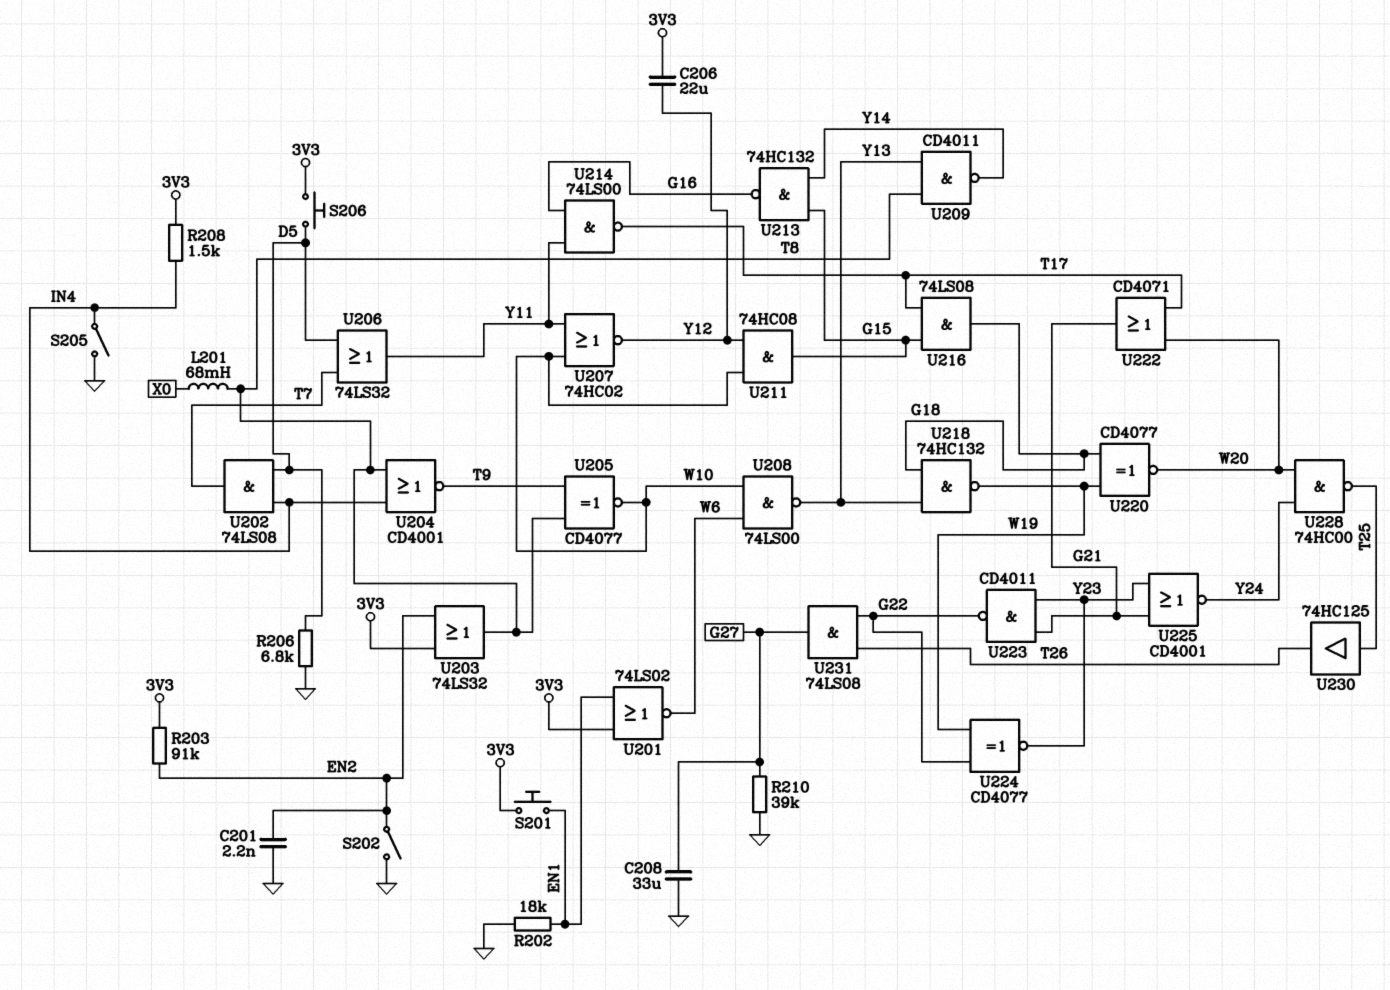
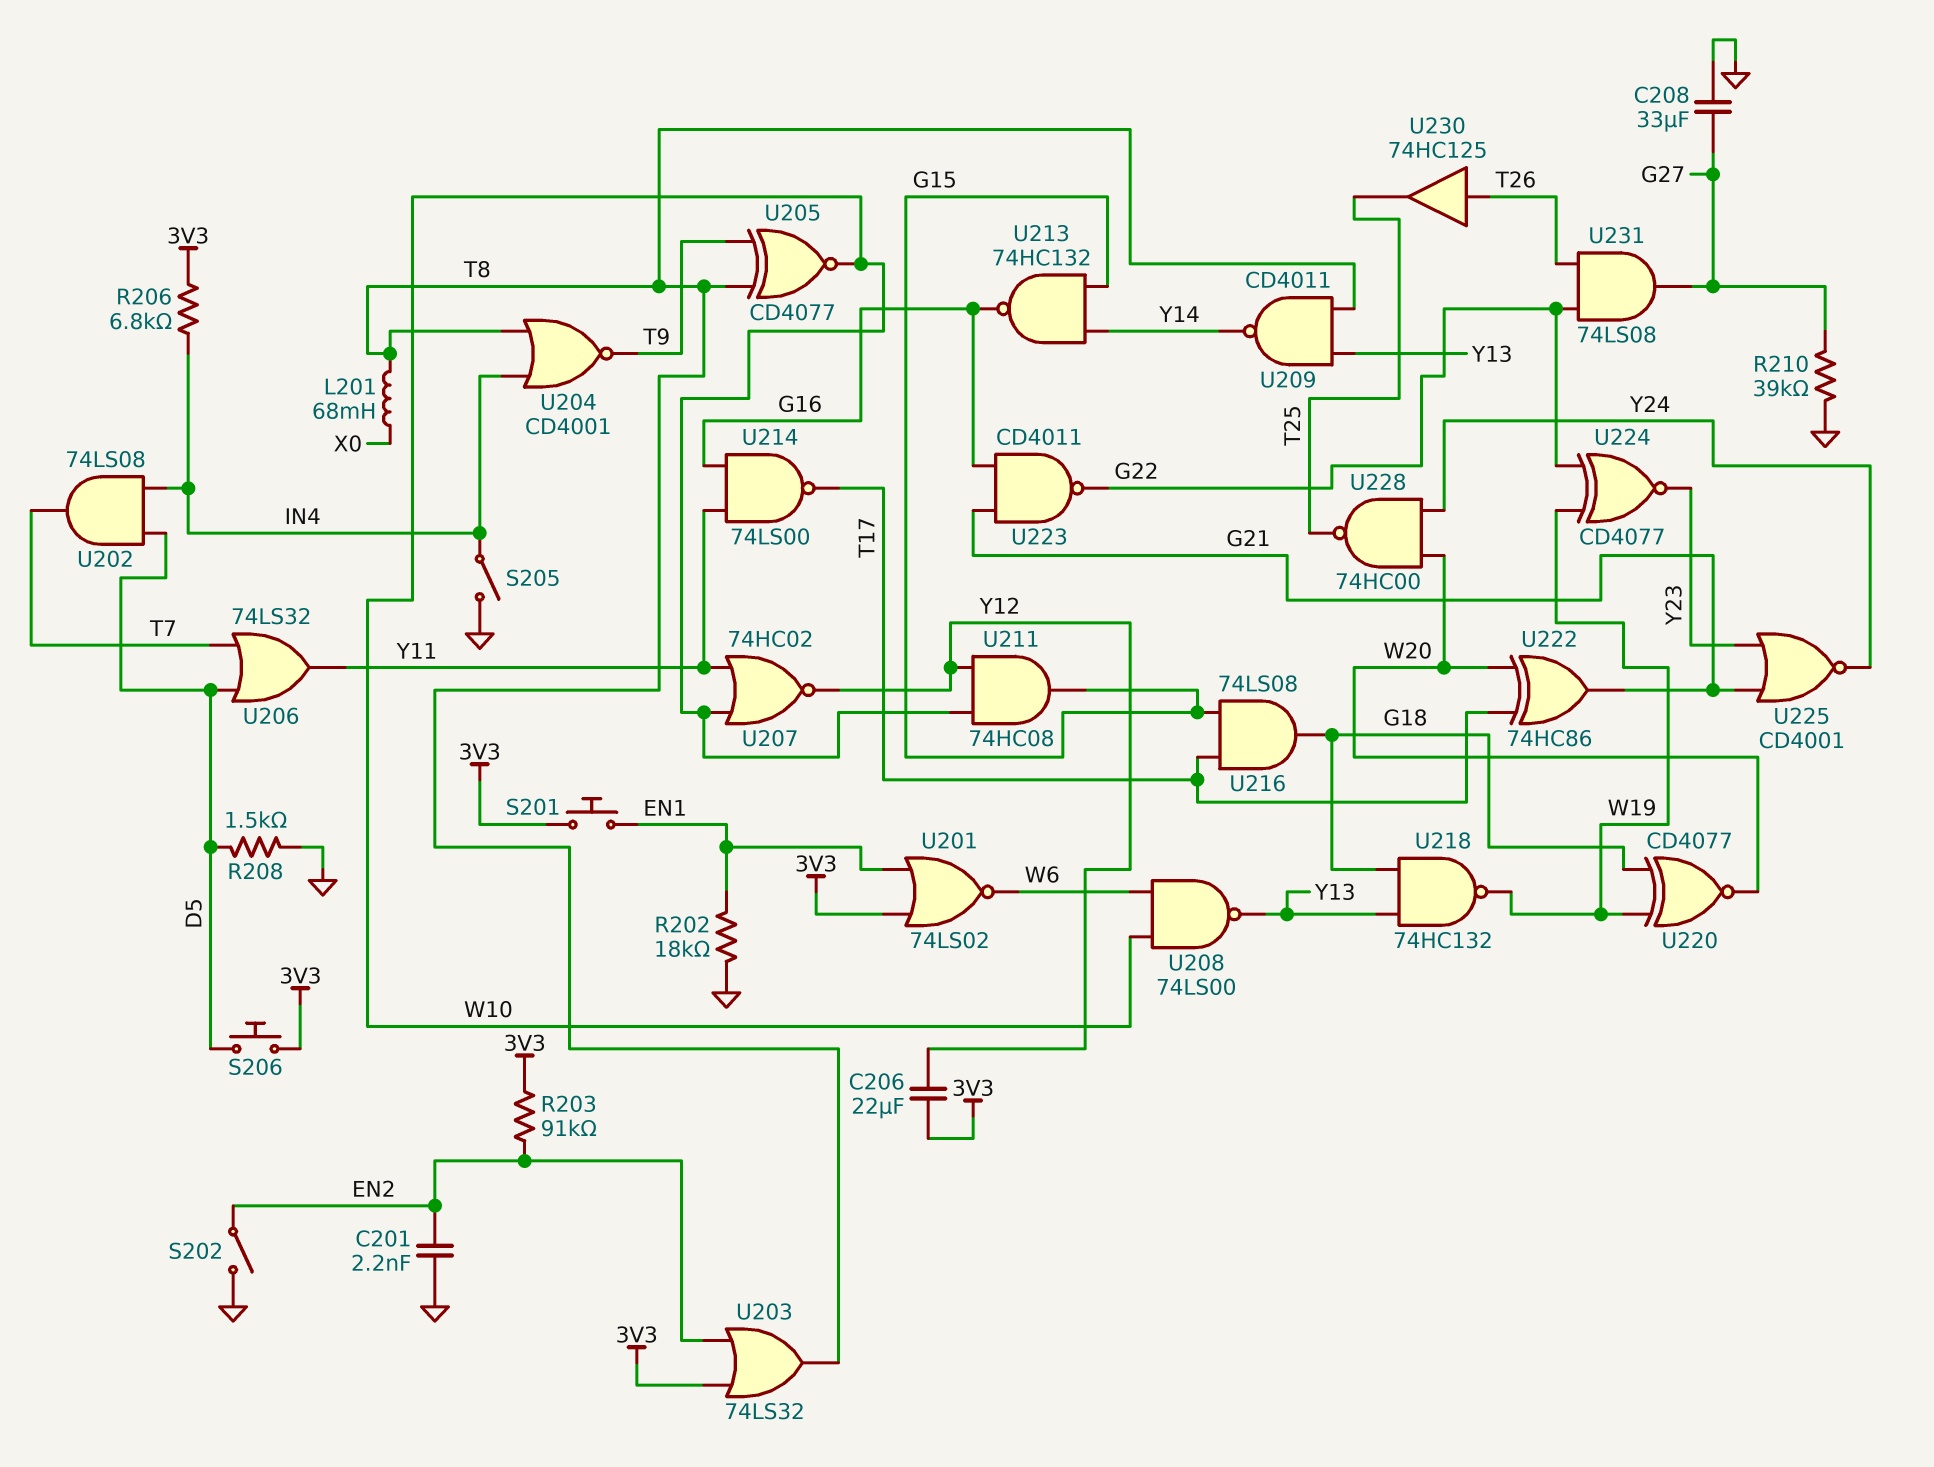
R206: 6.8k (D5, GND) -> 6.8k (3V3, IN4)
R208: 1.5k (3V3, IN4) -> 1.5k (D5, GND)
U222: OR CD4071 (in T17, in W20, out G21) -> XOR 74HC86 (in T17, in W20, out G21)
U223: NAND CD4011 (in G21, in Y23, out G22) -> NAND CD4011 (in G16, in G21, out G22)
U230: buffer 74HC125 (in T25, out T26) -> buffer 74HC125 (in T26, out T25)

